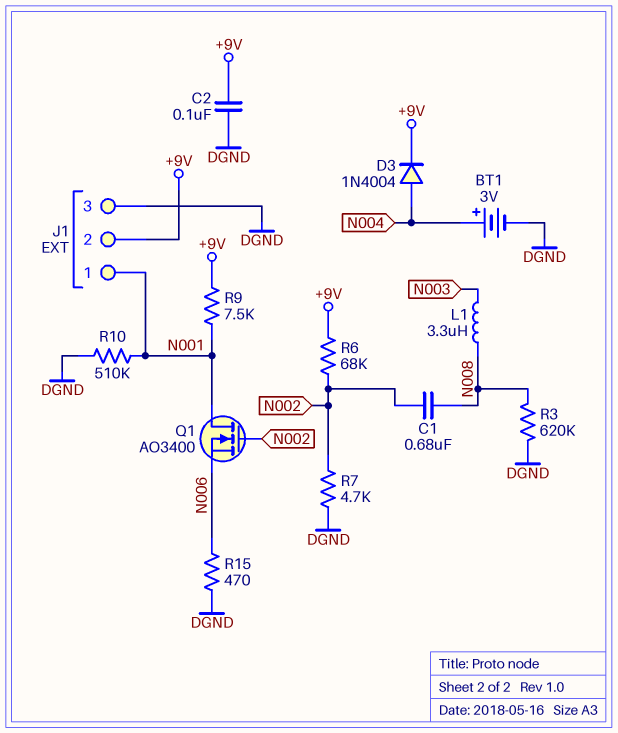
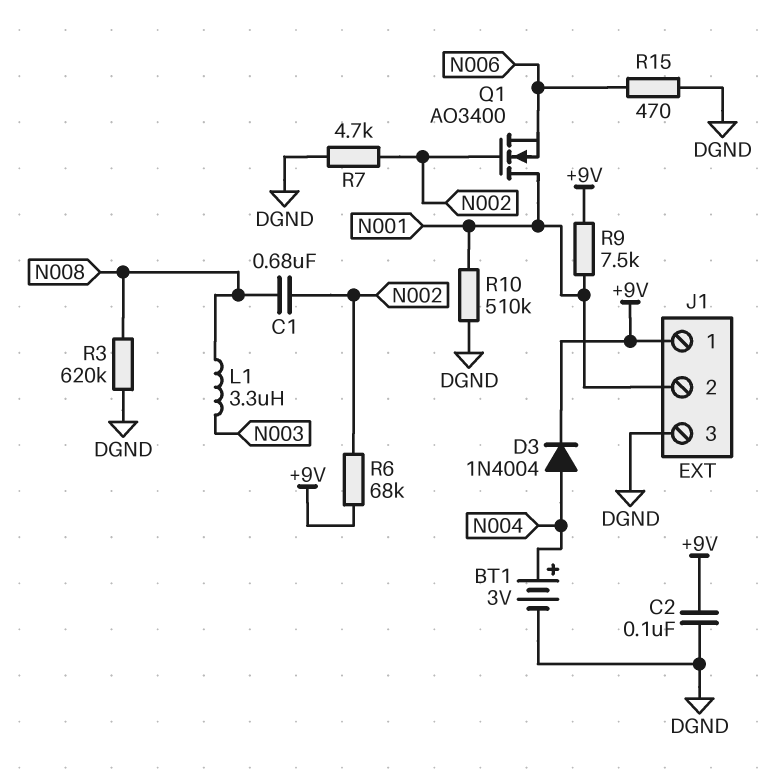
J1 pin 1: N001 -> +9V
J1 pin 2: +9V -> N001

